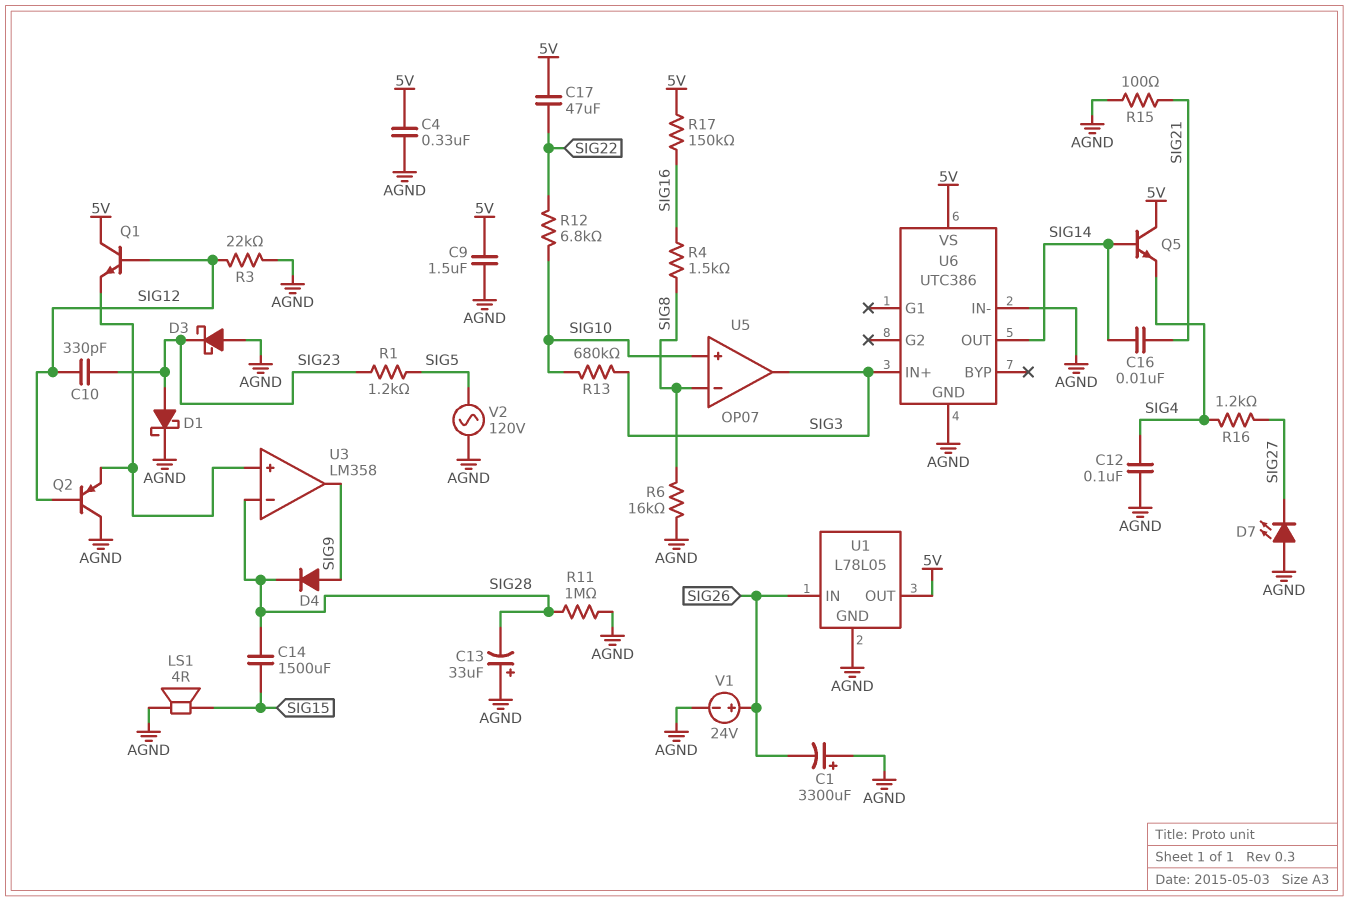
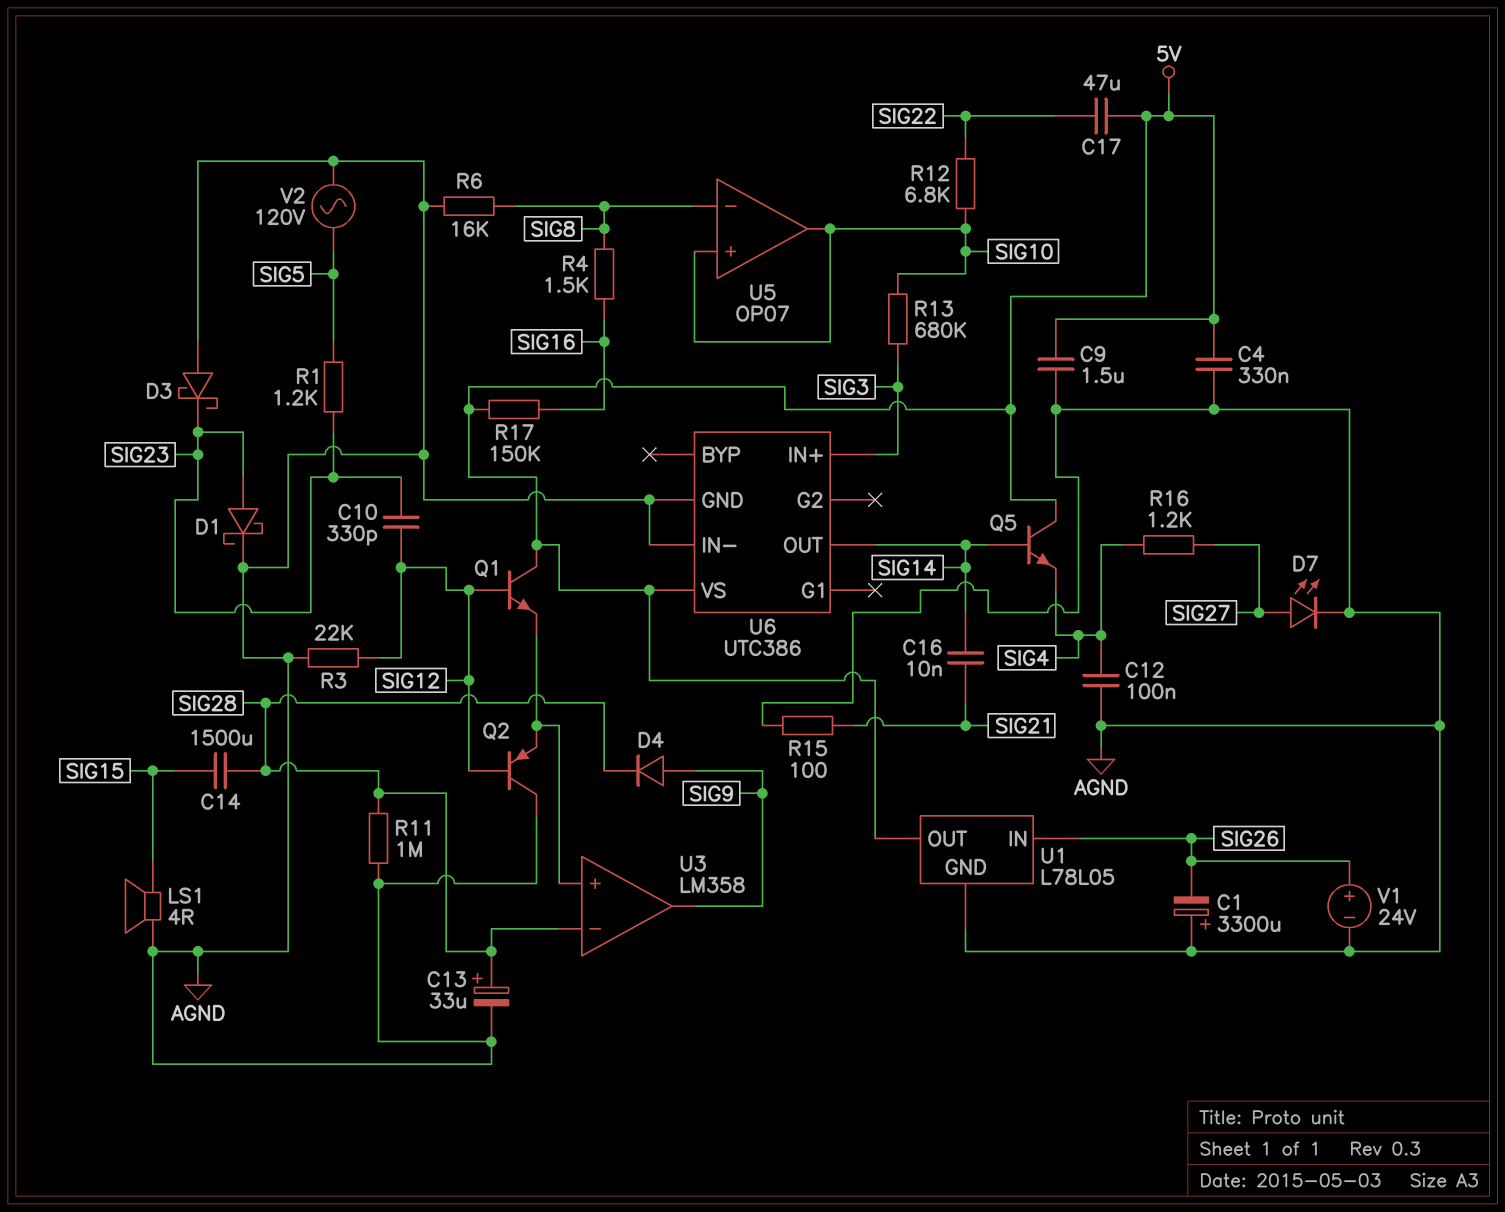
C13: 33uF (plus AGND, minus SIG28) -> 33uF (plus SIG28, minus AGND)
D7: LED (A AGND, K SIG27) -> LED (A SIG27, K AGND)
U5 pin out: SIG3 -> SIG10

